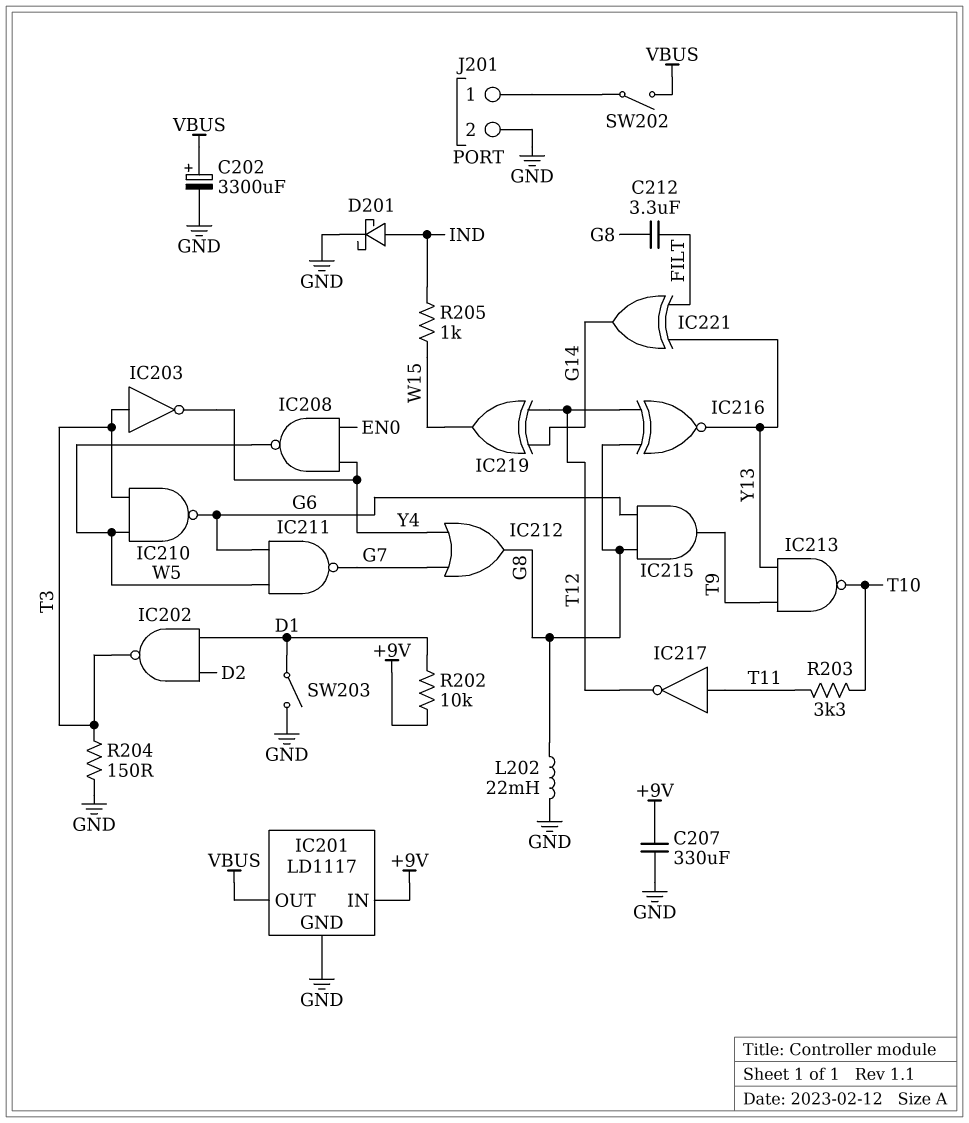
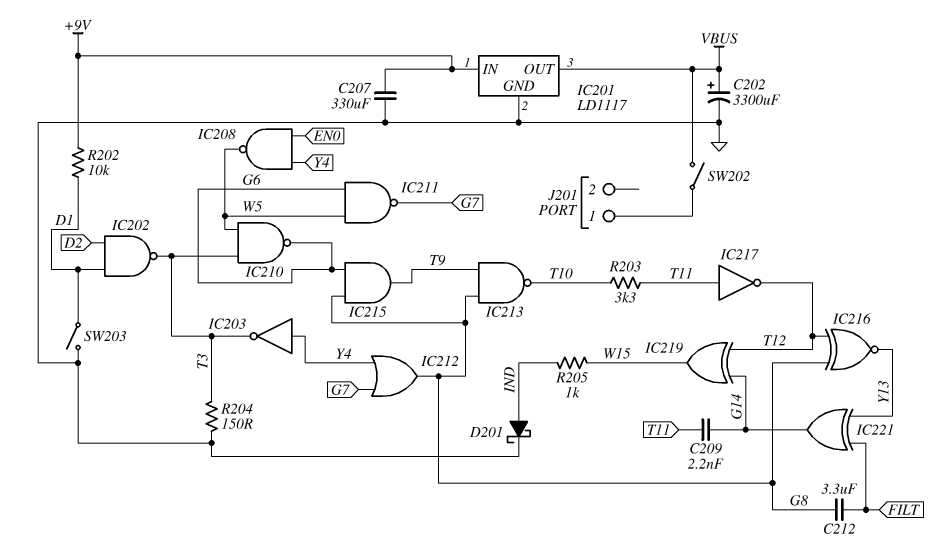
C209: none -> 2.2nF (G14, T11)
IC203: NOT (in T3, out Y4) -> NOT (in Y4, out T3)
IC213: NAND (in T9, in Y13, out T10) -> NAND (in G8, in T9, out T10)
J201 pin 2: GND -> none
L202: 22mH (G8, GND) -> none

